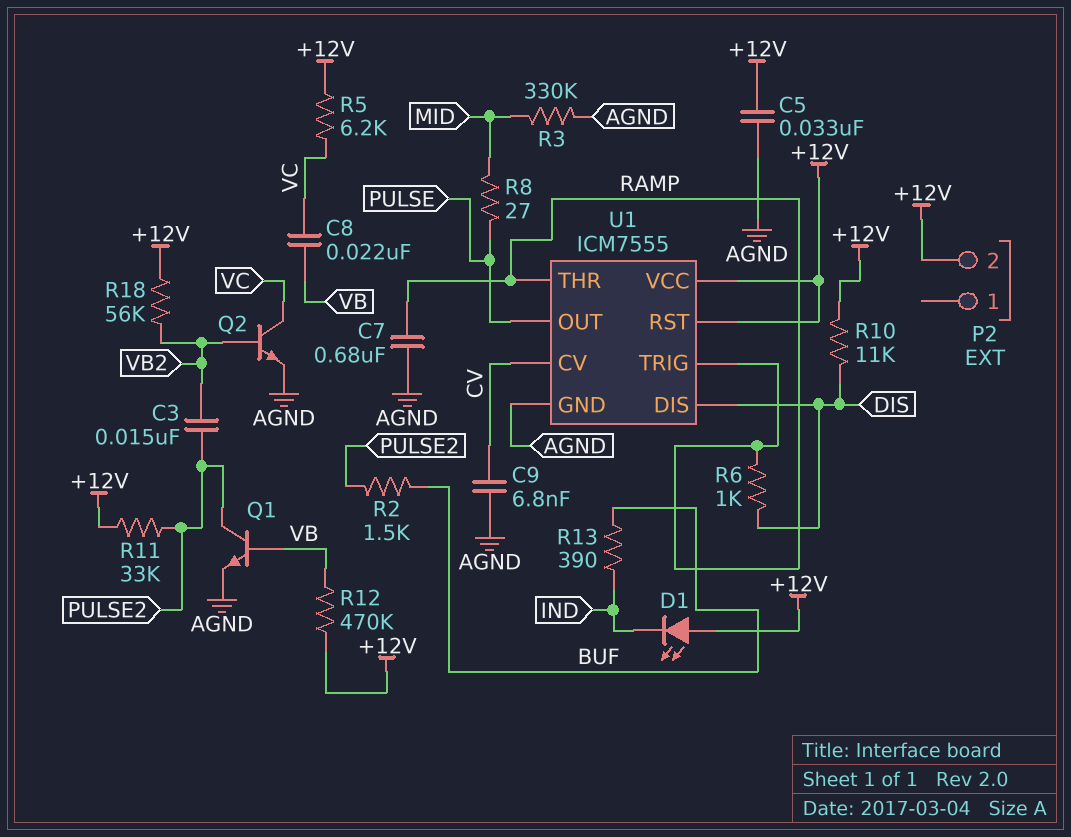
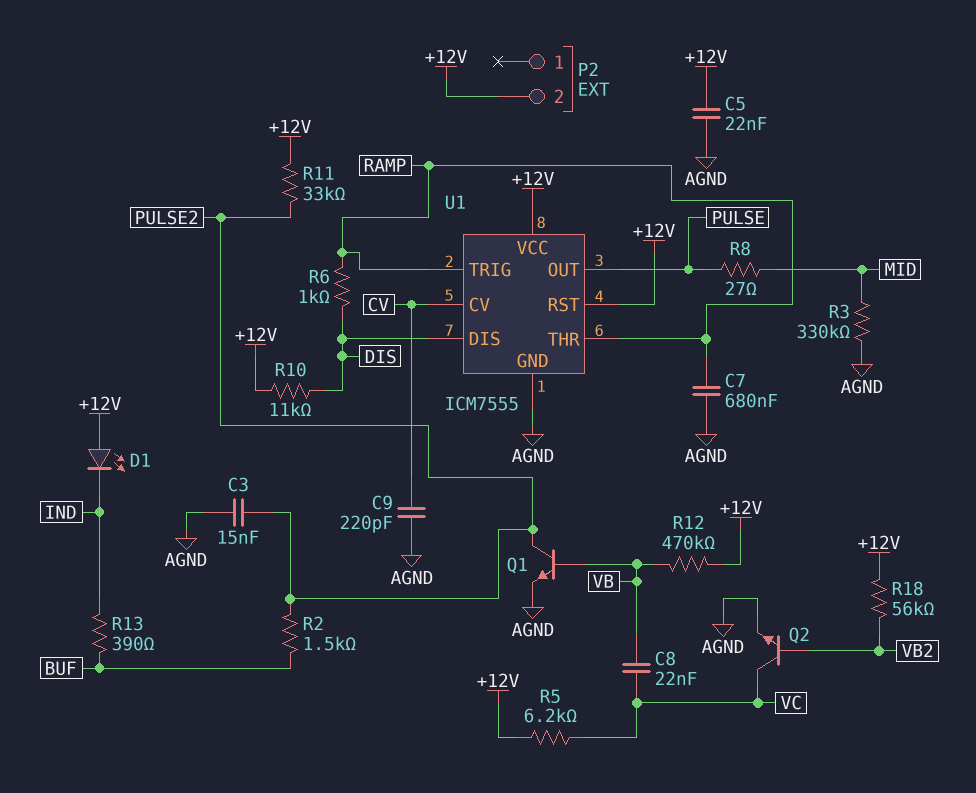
C3: 15nF (PULSE2, VB2) -> 15nF (AGND, PULSE2)
C5: 33nF (+12V, AGND) -> 22nF (+12V, AGND)
C9: 6.8nF (AGND, CV) -> 220pF (AGND, CV)

